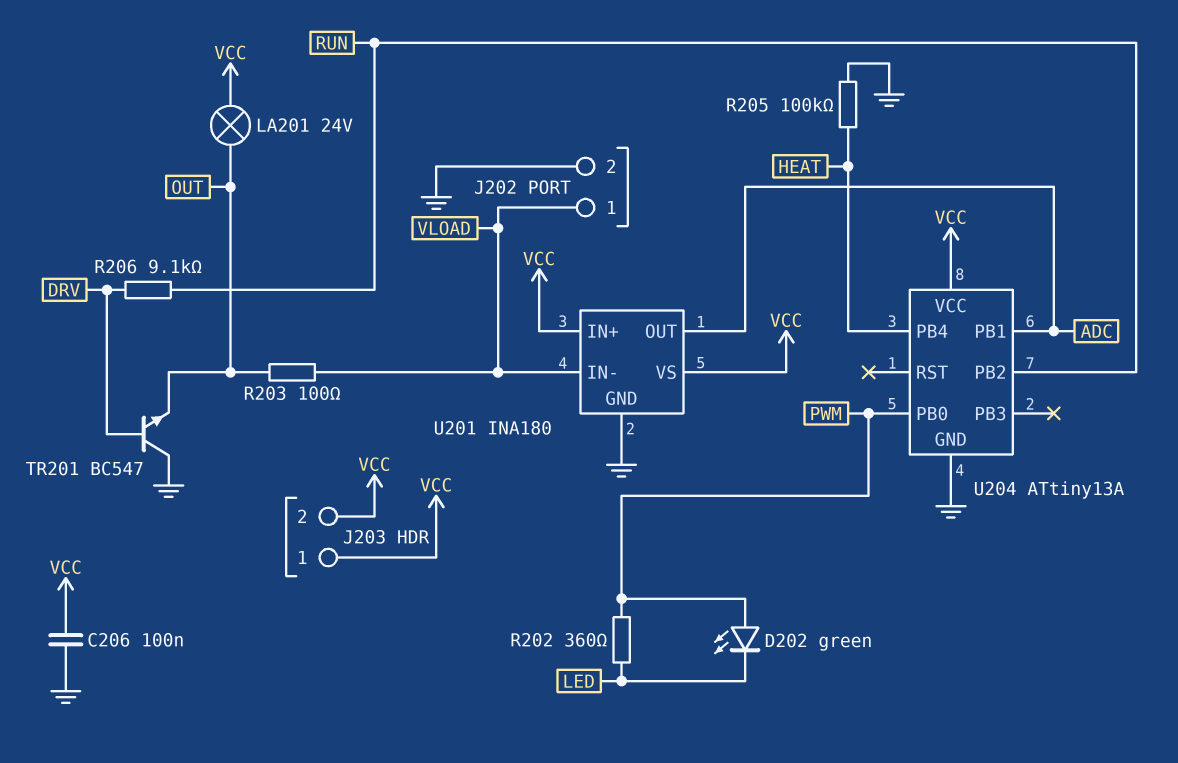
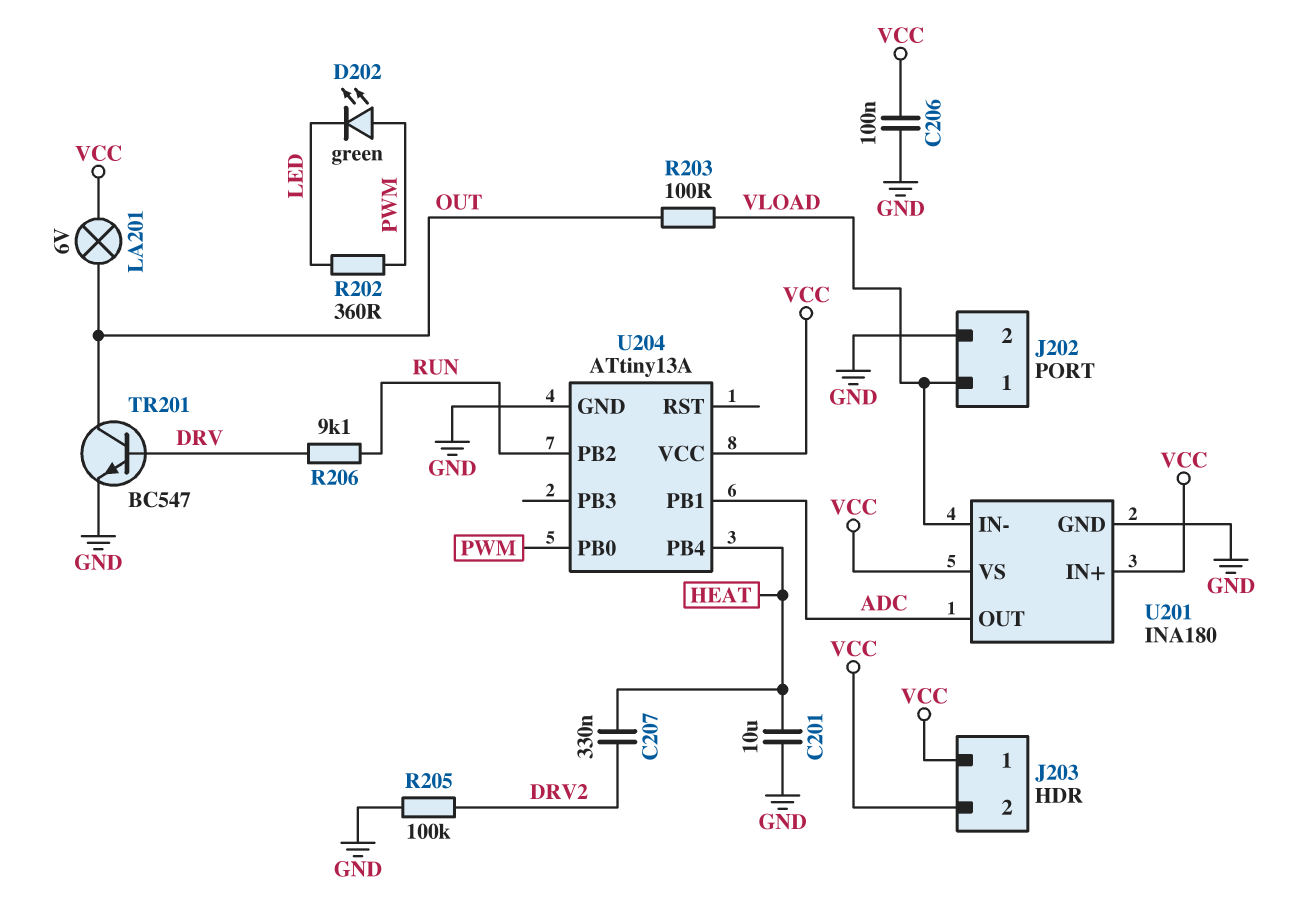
C201: none -> 10uF (GND, HEAT)
C207: none -> 330nF (DRV2, HEAT)
LA201: lamp 24V (OUT, VCC) -> lamp 6V (OUT, VCC)
R205: 100k (GND, HEAT) -> 100k (DRV2, GND)
TR201: NPN BC547 (B DRV, C GND, E OUT) -> NPN BC547 (B DRV, C OUT, E GND)

